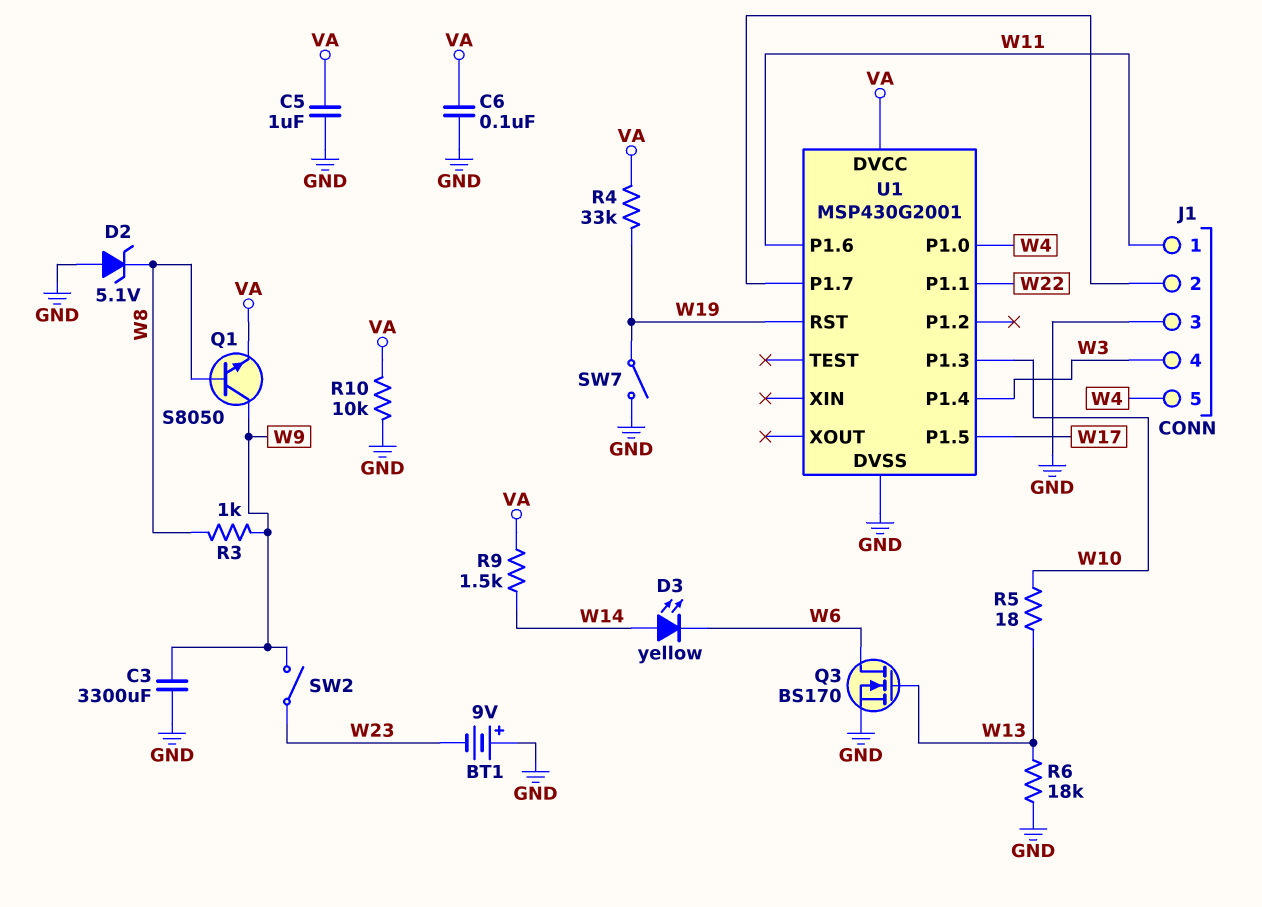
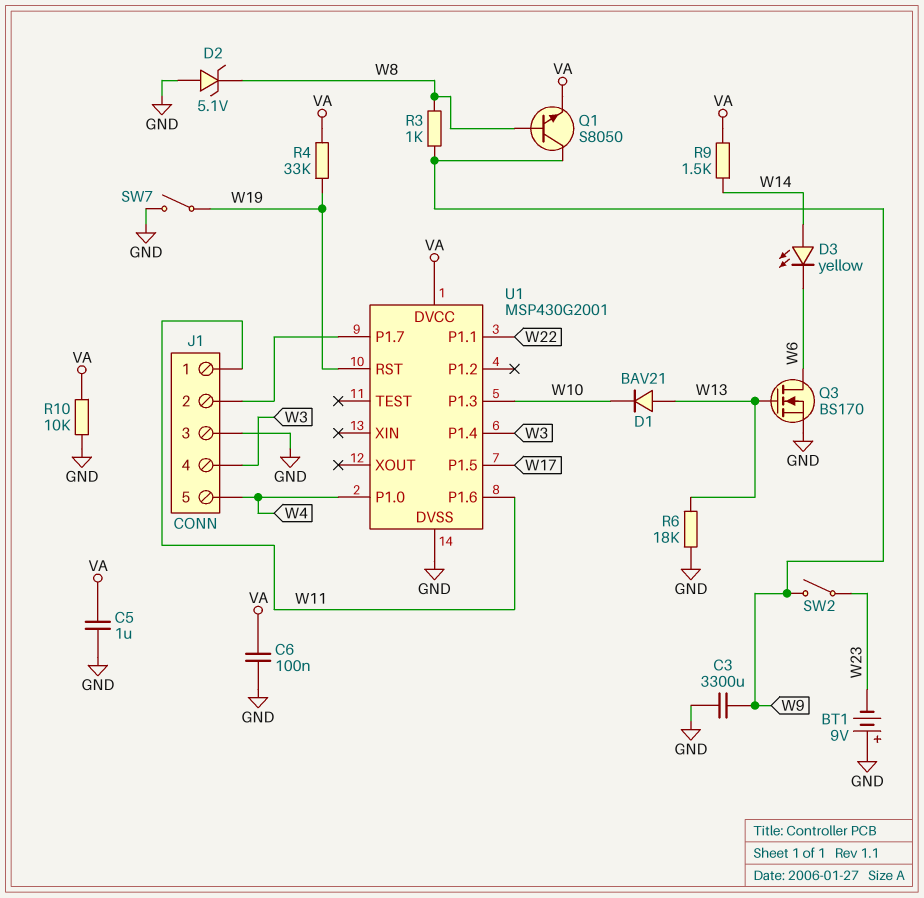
D1: none -> diode BAV21 (A W13, K W10)
R5: 18 (W10, W13) -> none

